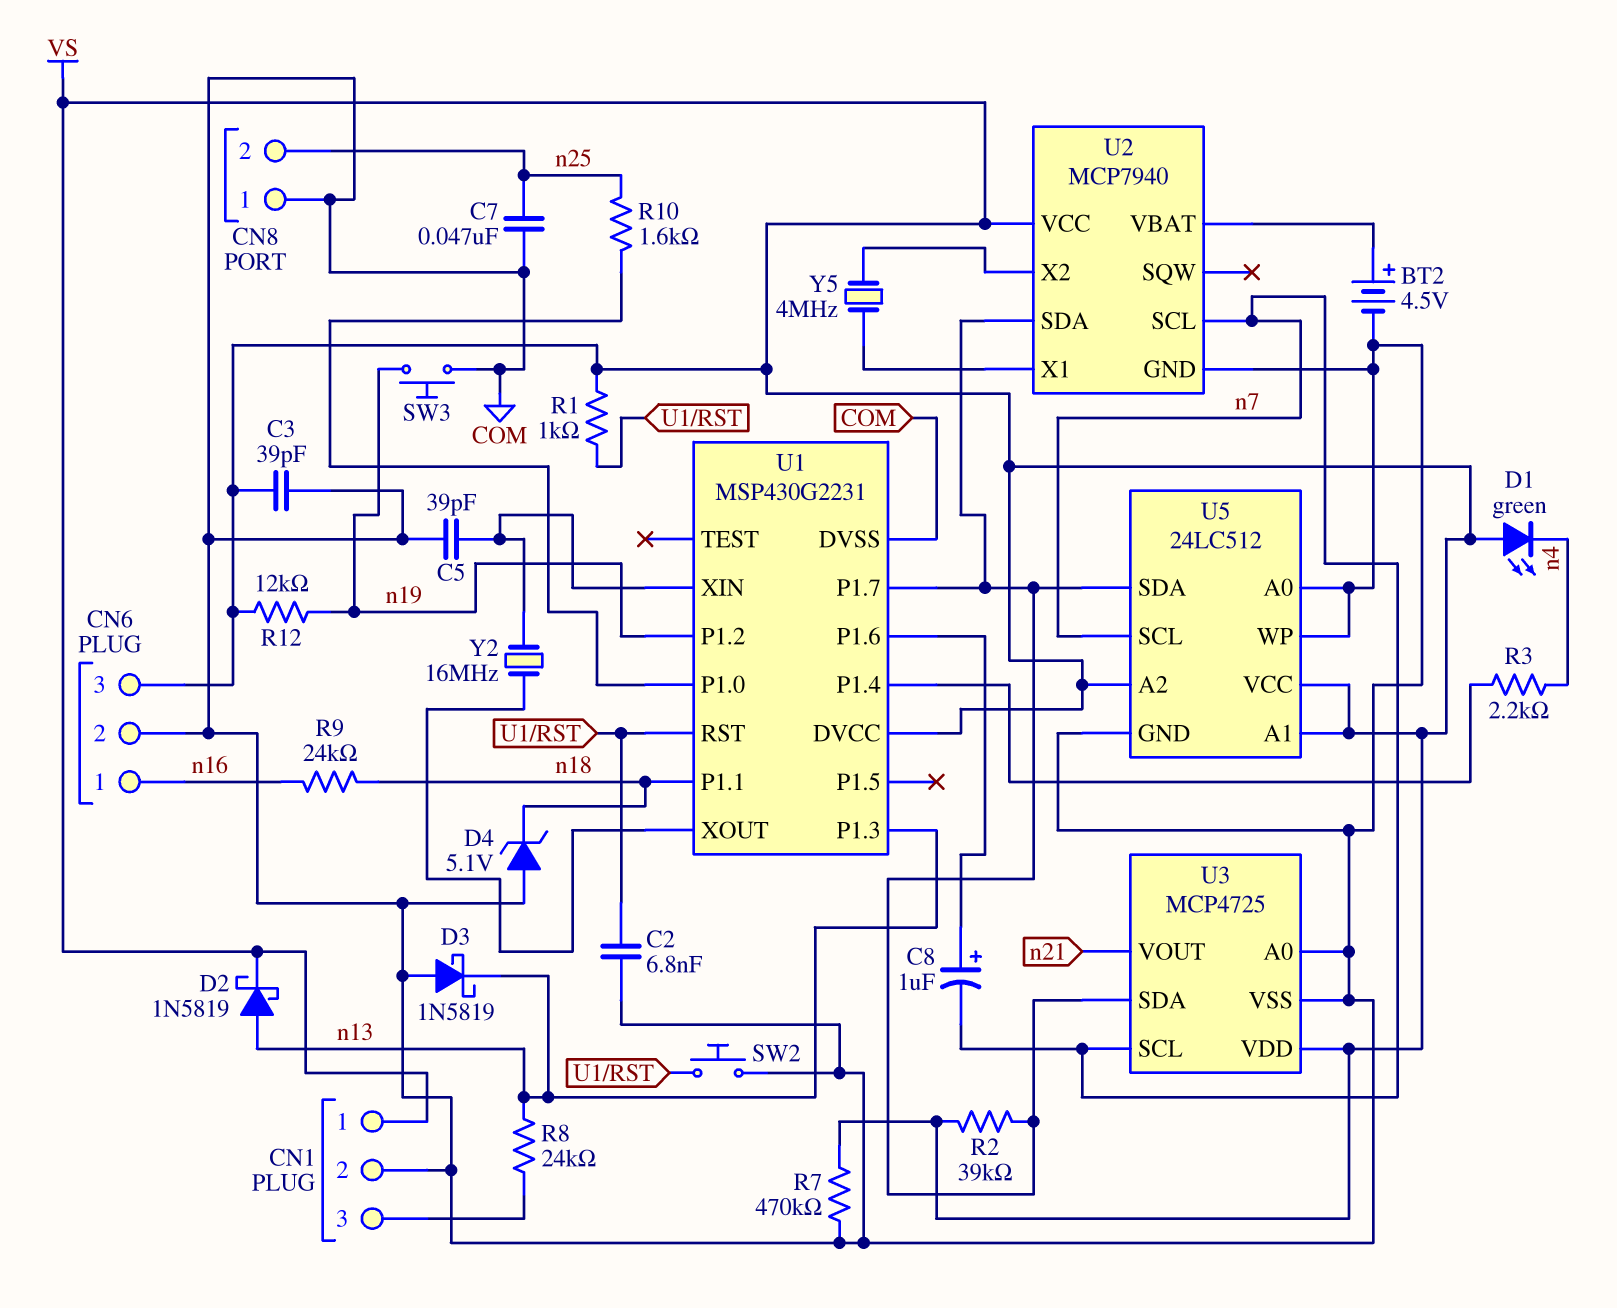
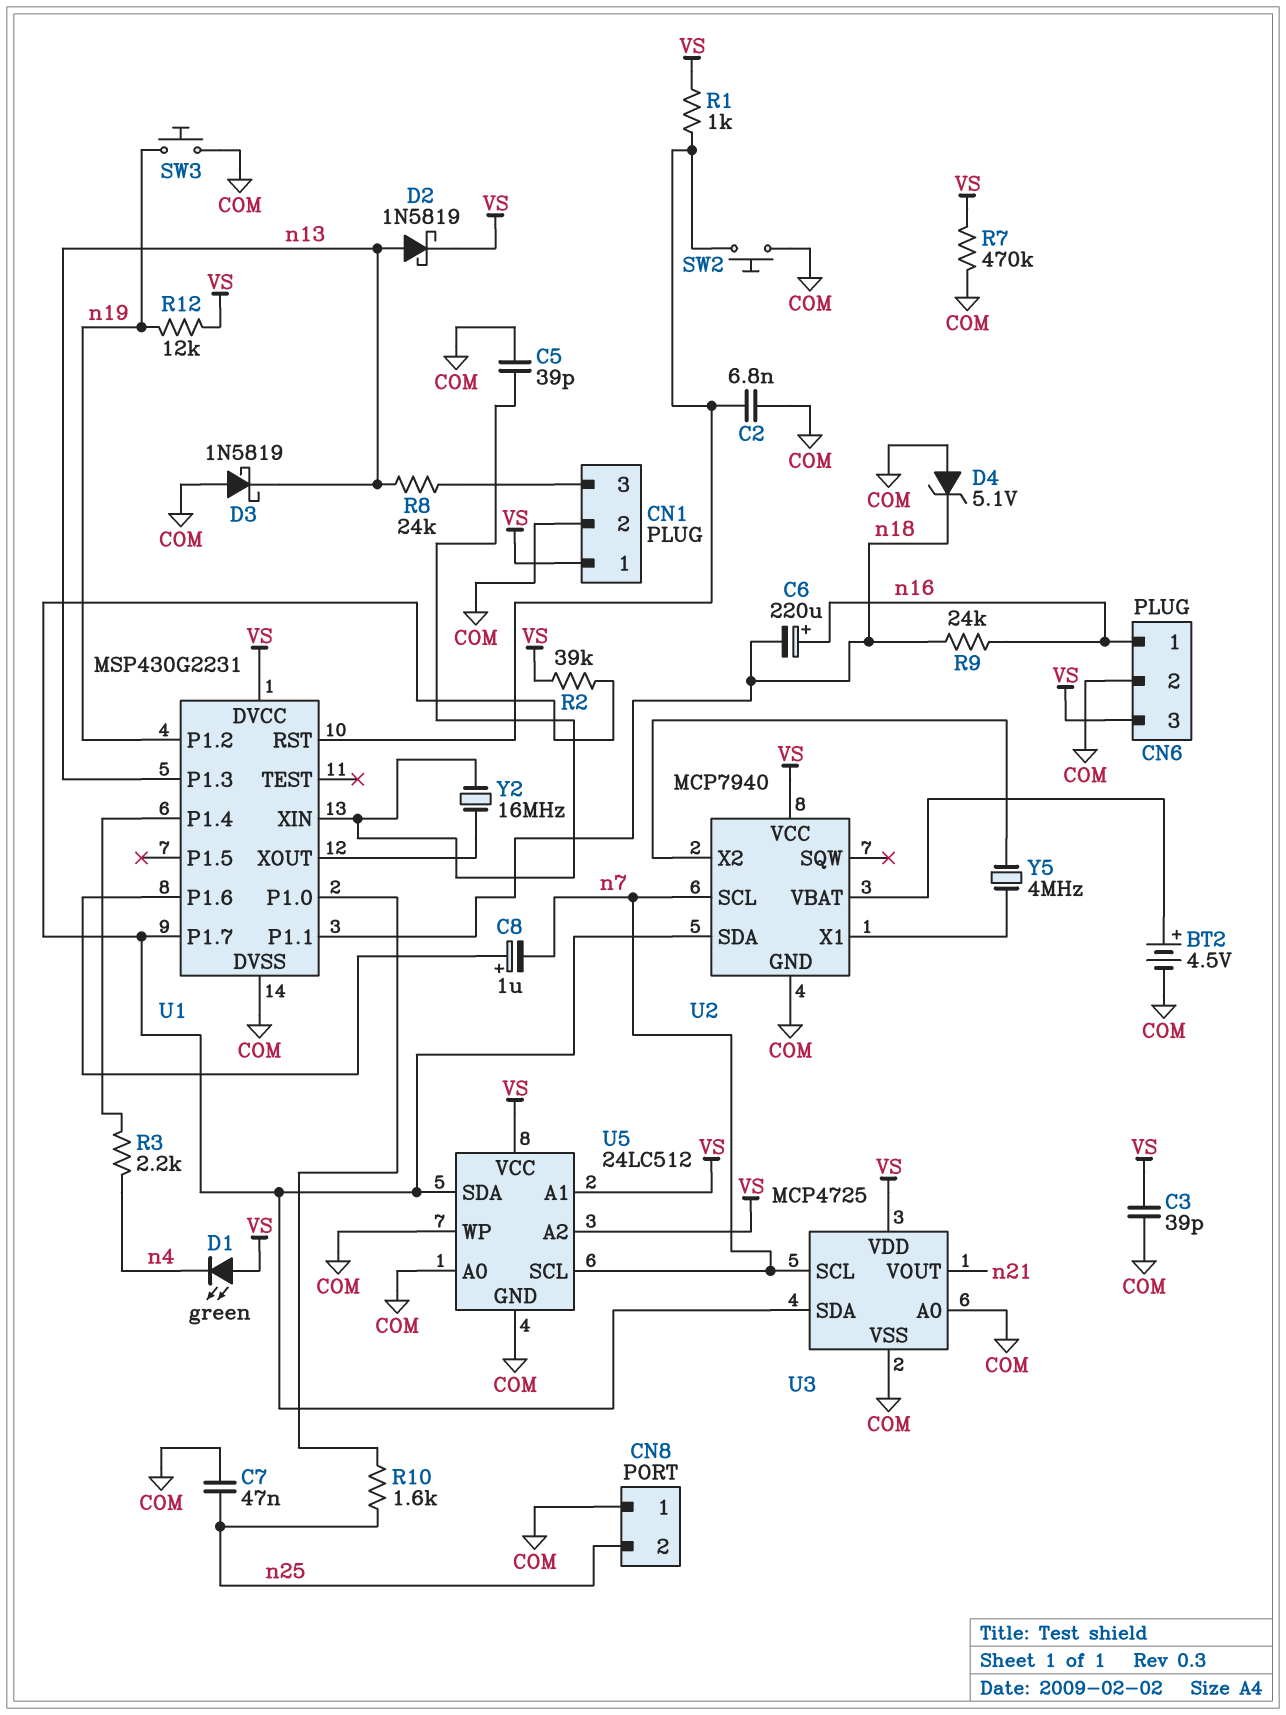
C6: none -> 220uF (plus n16, minus n18)

